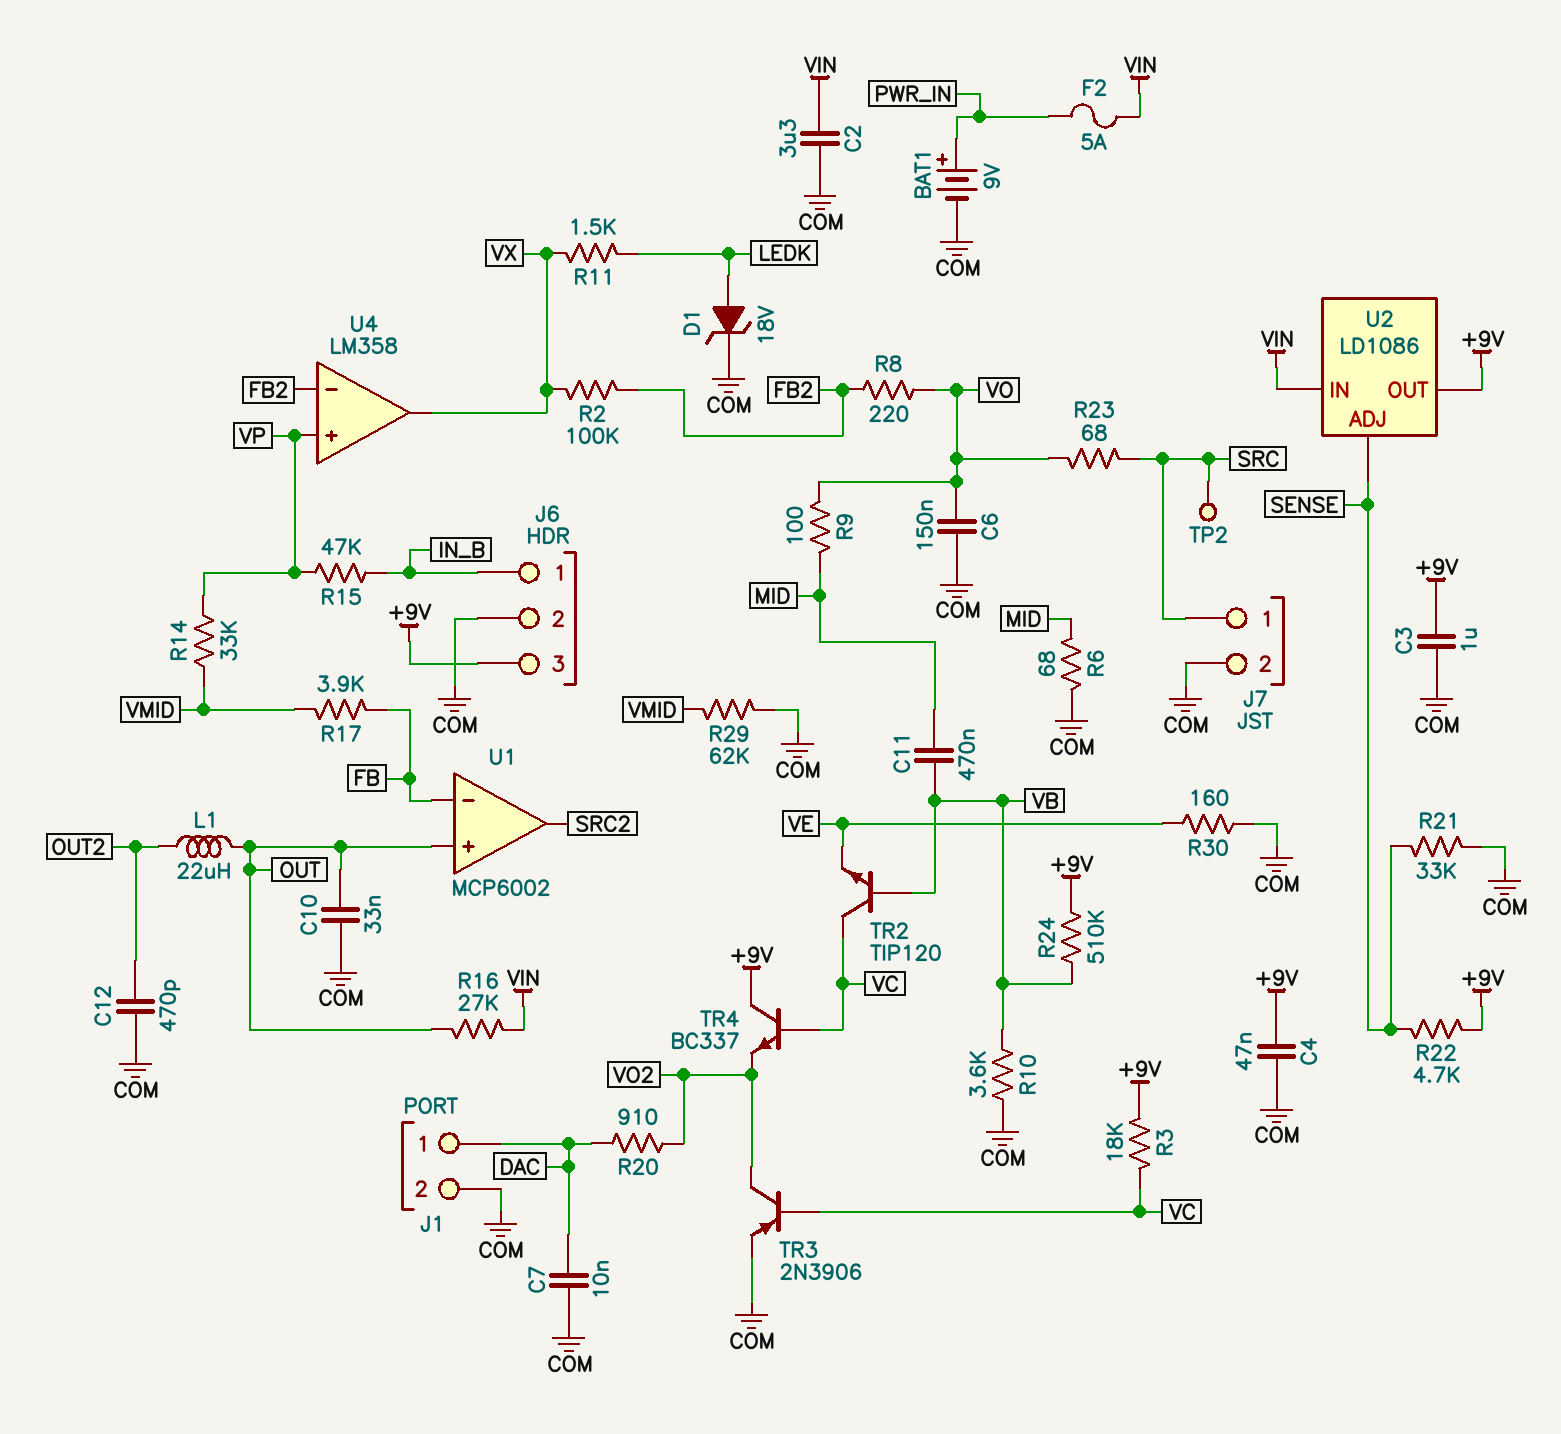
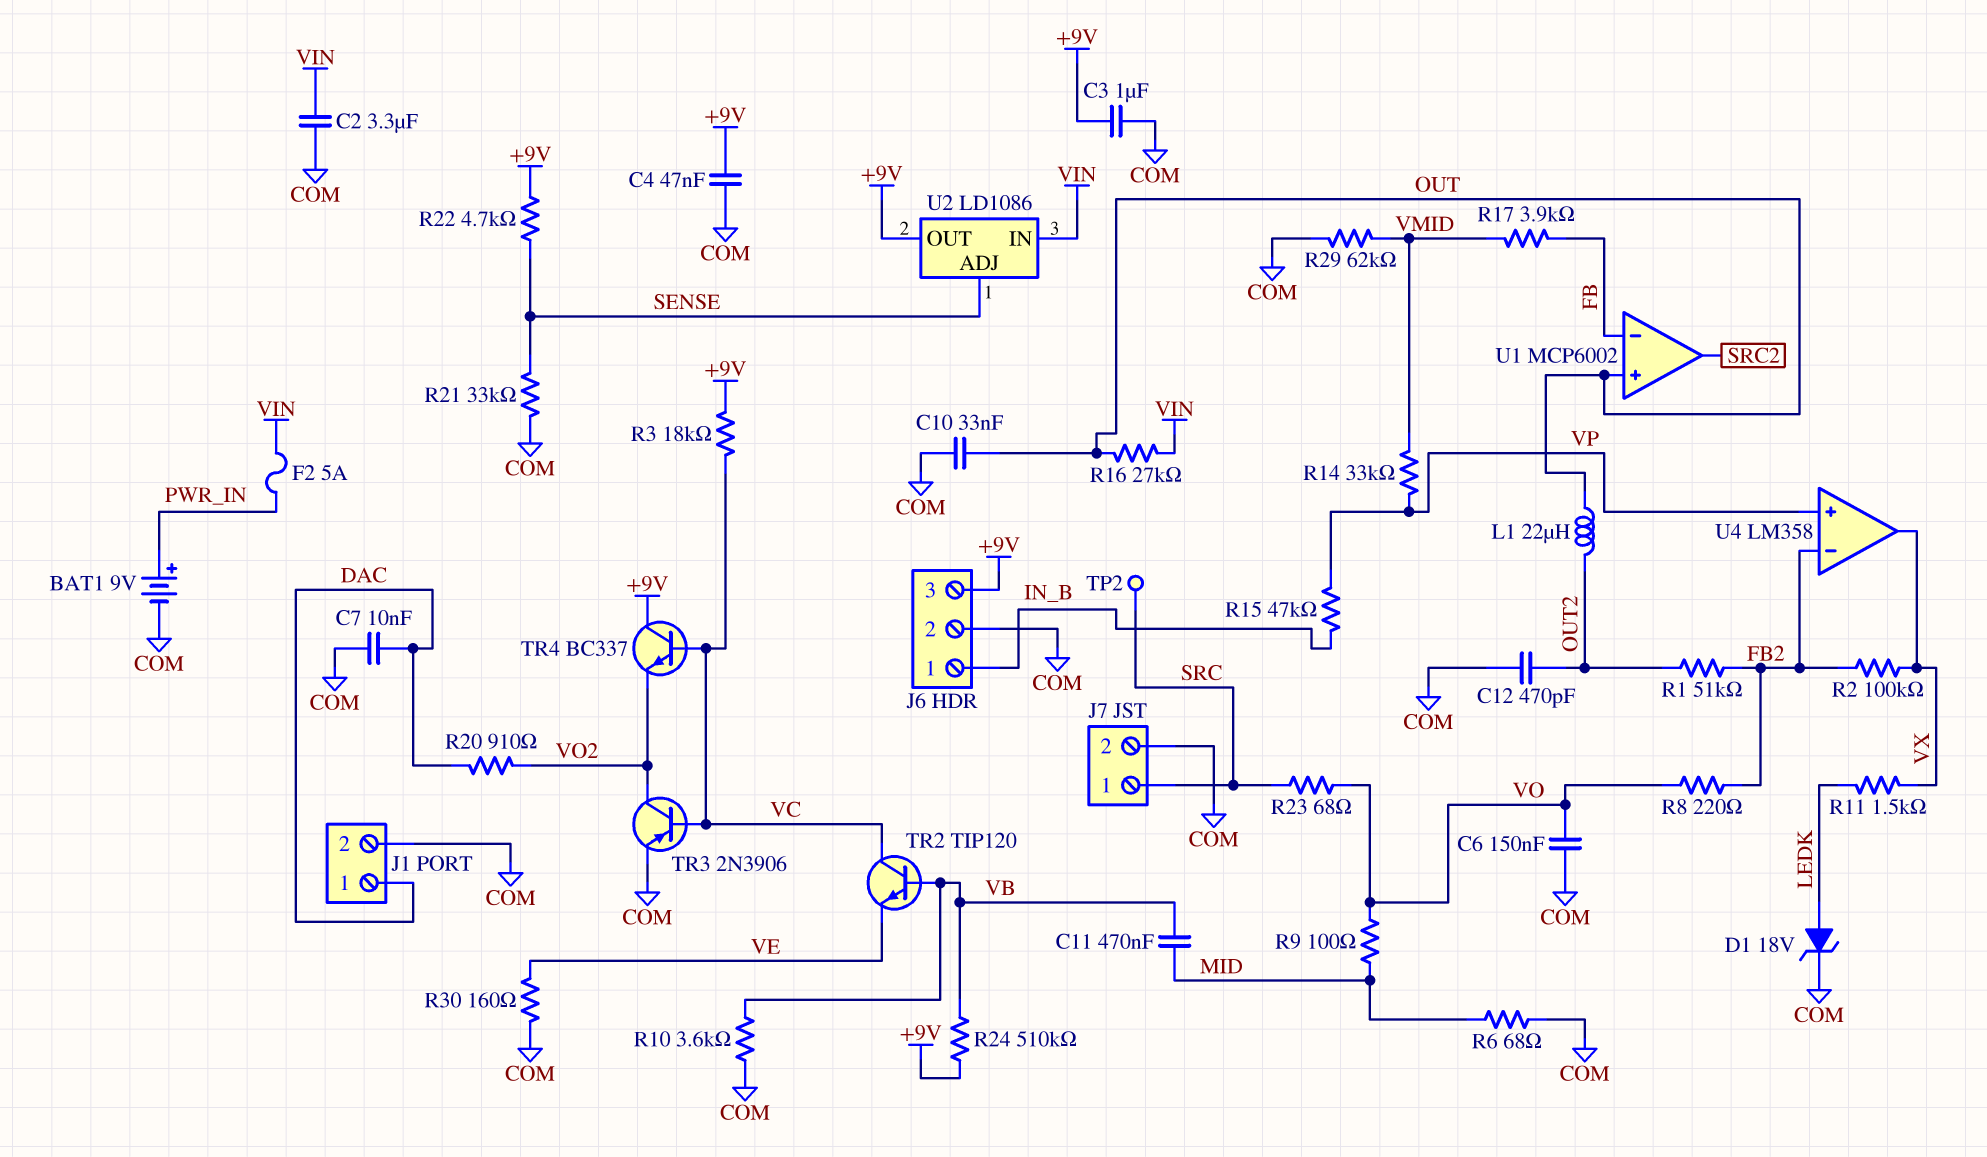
R1: none -> 51k (FB2, OUT2)

